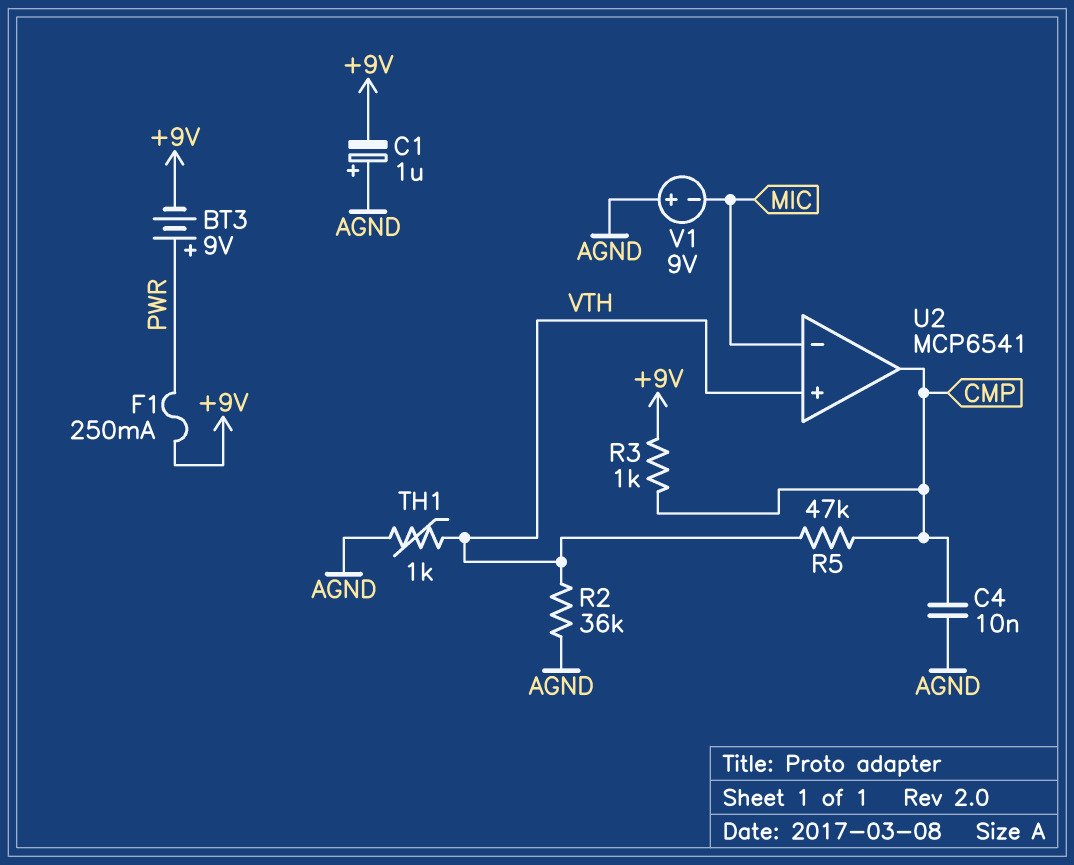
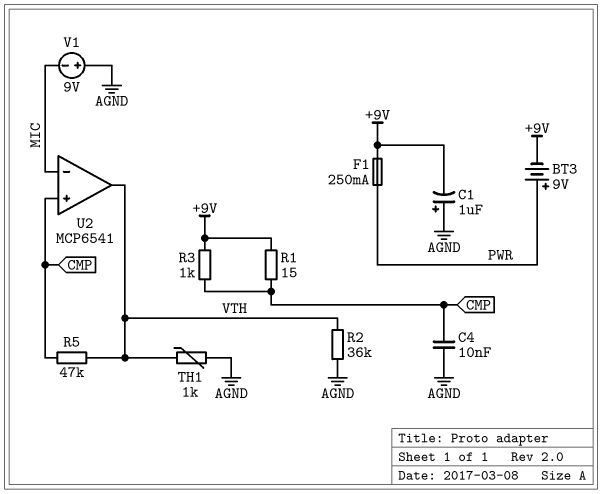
R1: none -> 15 (+9V, CMP)
U2 pin in+: VTH -> CMP
U2 pin out: CMP -> VTH

